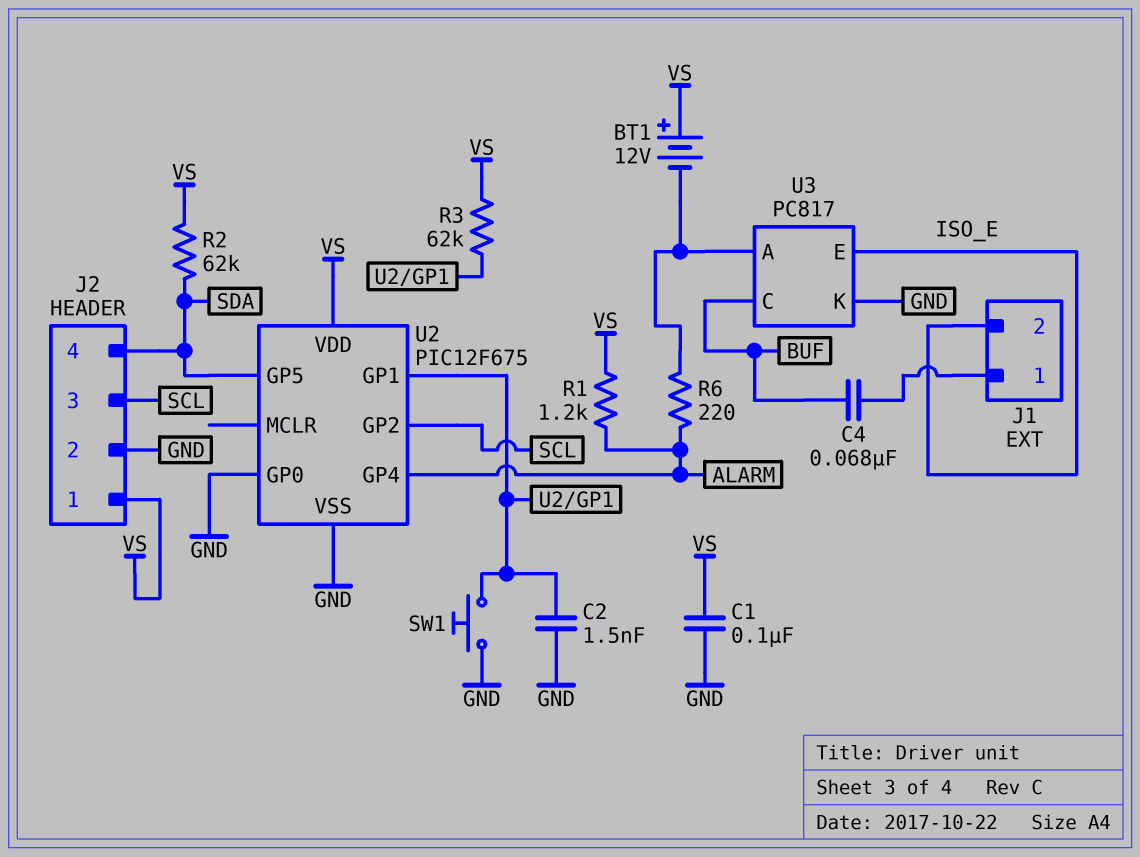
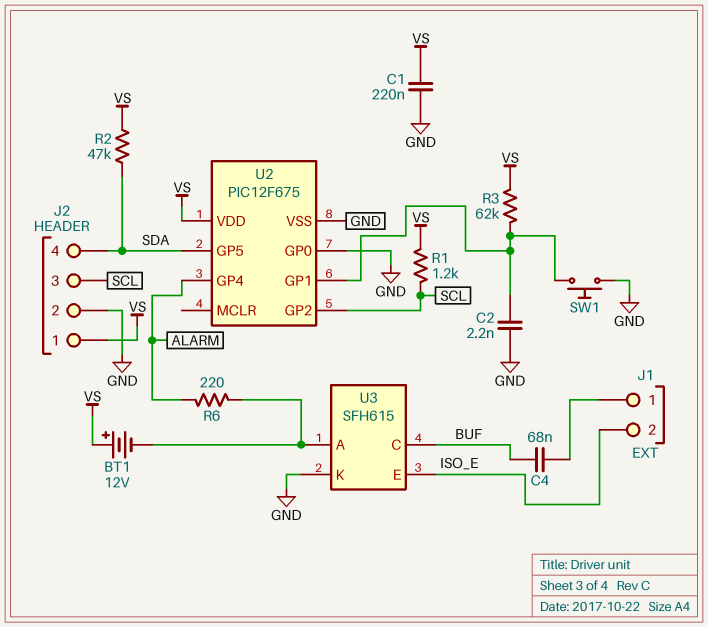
C1: 100nF (GND, VS) -> 220nF (GND, VS)
C2: 1.5nF (GND, U2/GP1) -> 2.2nF (GND, U2/GP1)
R1: 1.2k (ALARM, VS) -> 1.2k (SCL, VS)
R2: 62k (SDA, VS) -> 47k (SDA, VS)
U3: PC817 -> SFH615

